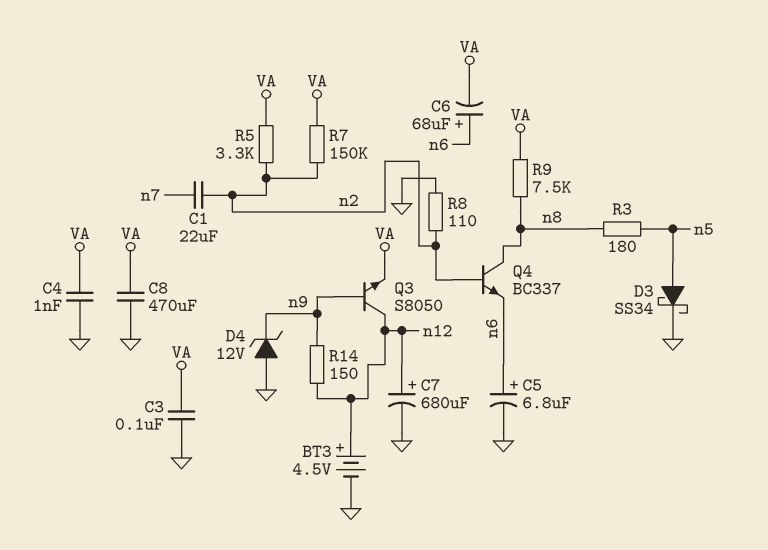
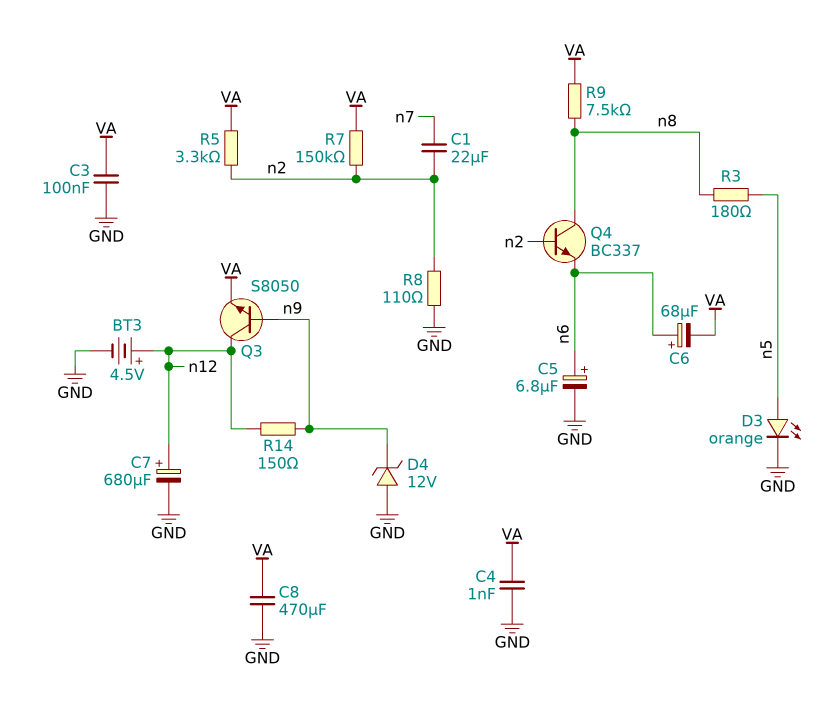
D3: schottky SS34 (A n5, K GND) -> LED orange (A n5, K GND)

